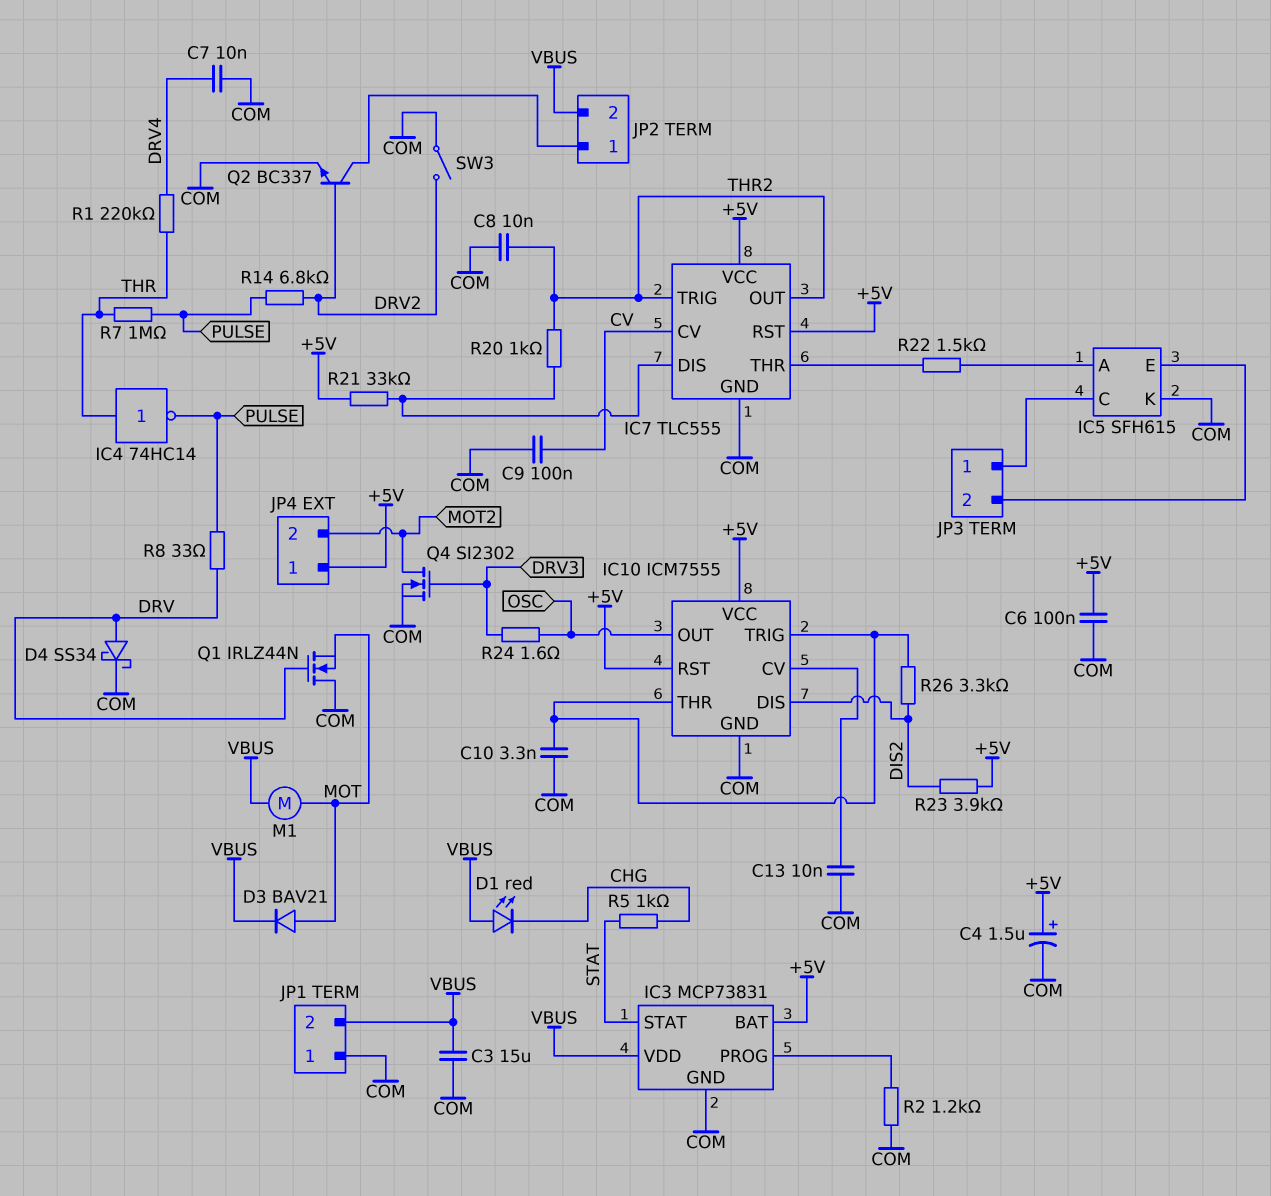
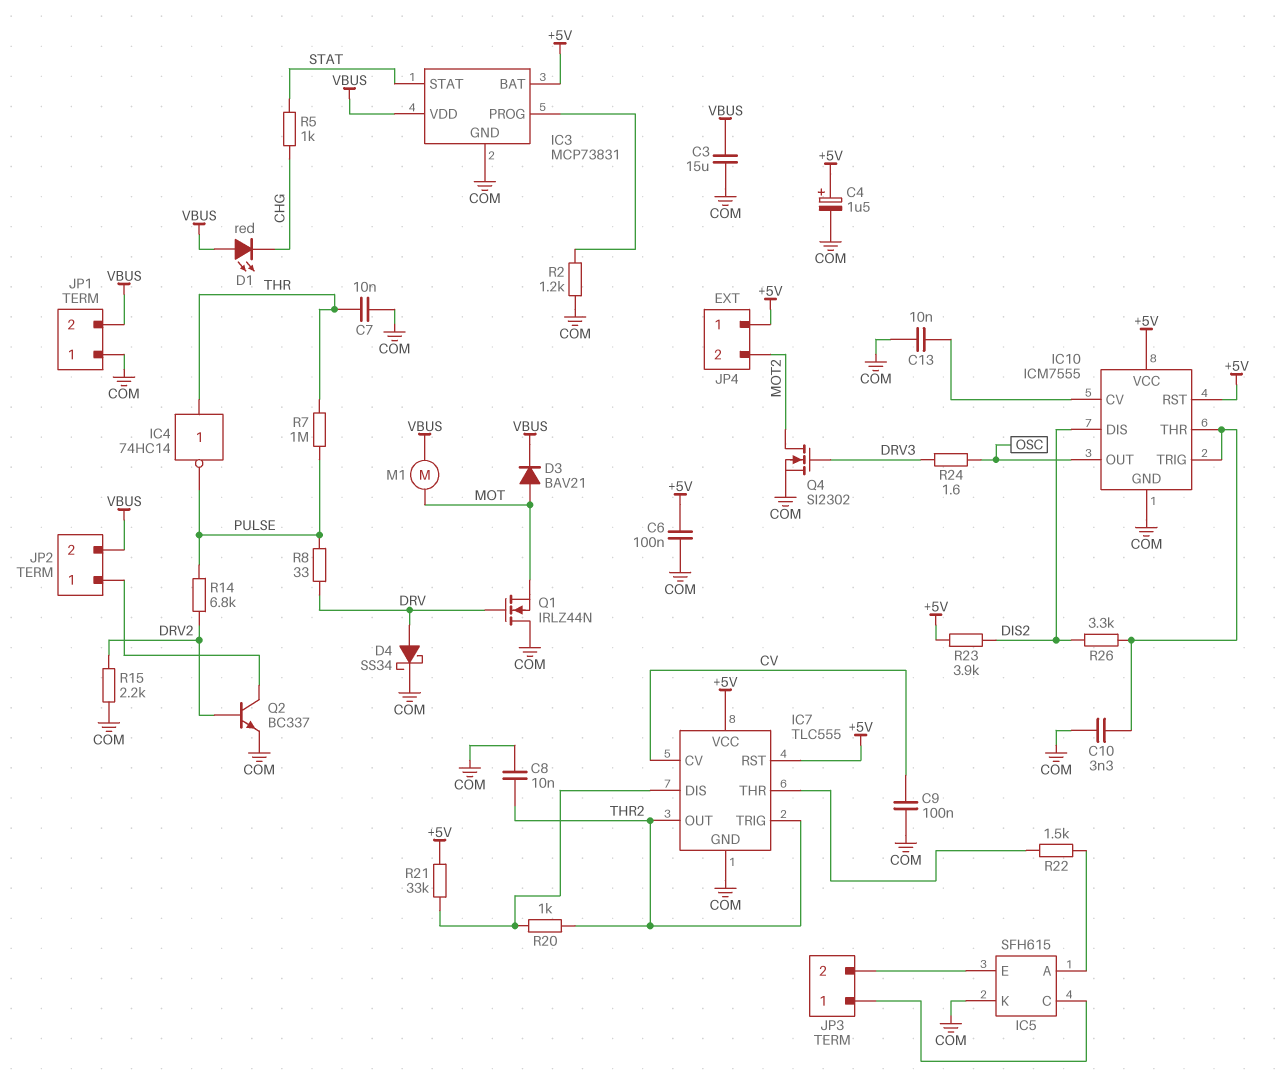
C7: 10nF (COM, DRV4) -> 10nF (COM, THR)
R1: 220k (DRV4, THR) -> none
R15: none -> 2.2k (COM, DRV2)
SW3: switch (COM, DRV2) -> none

